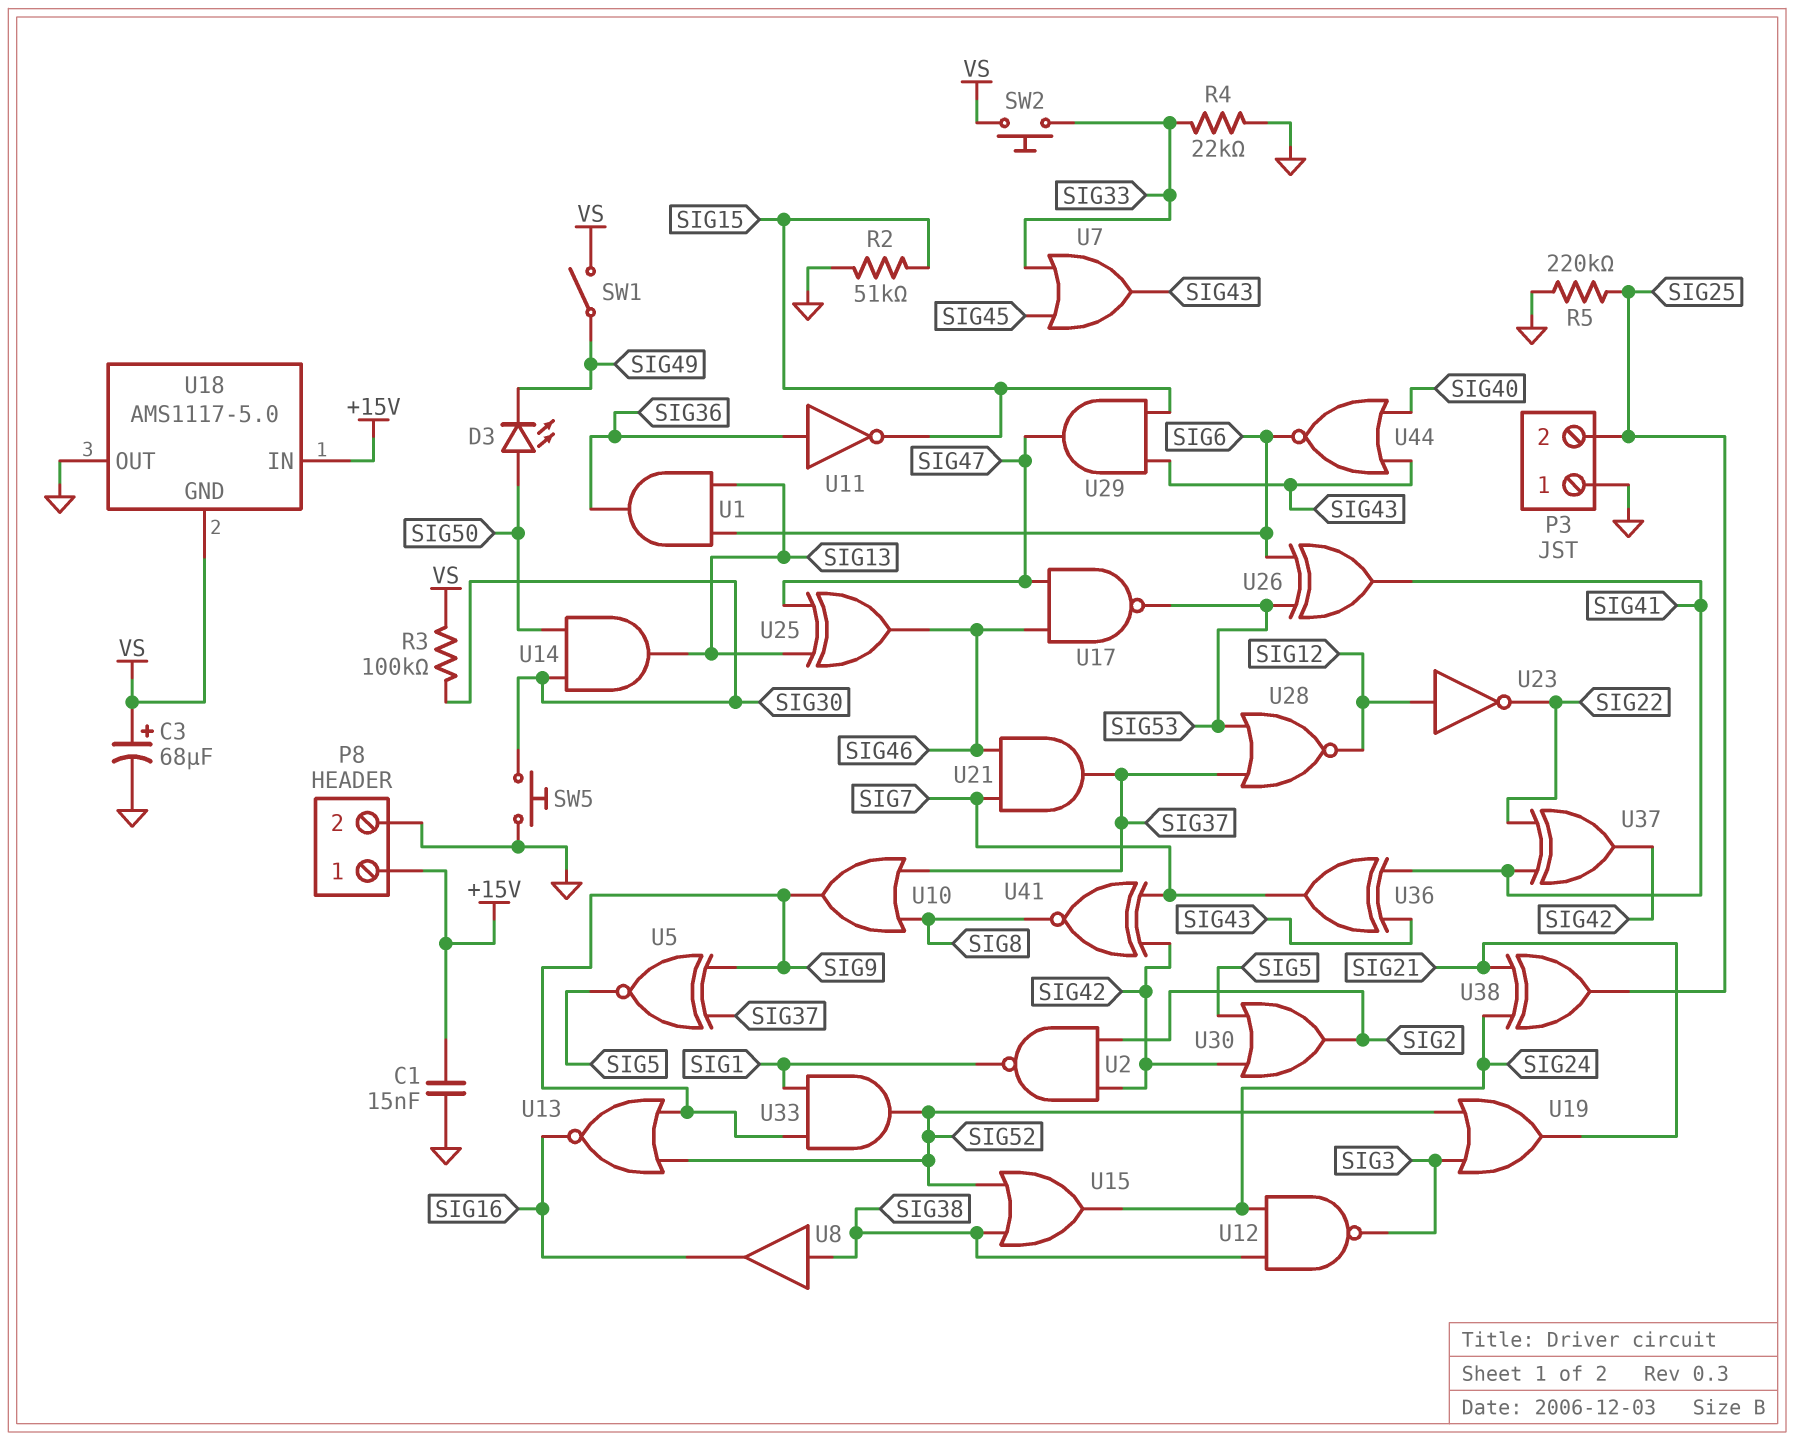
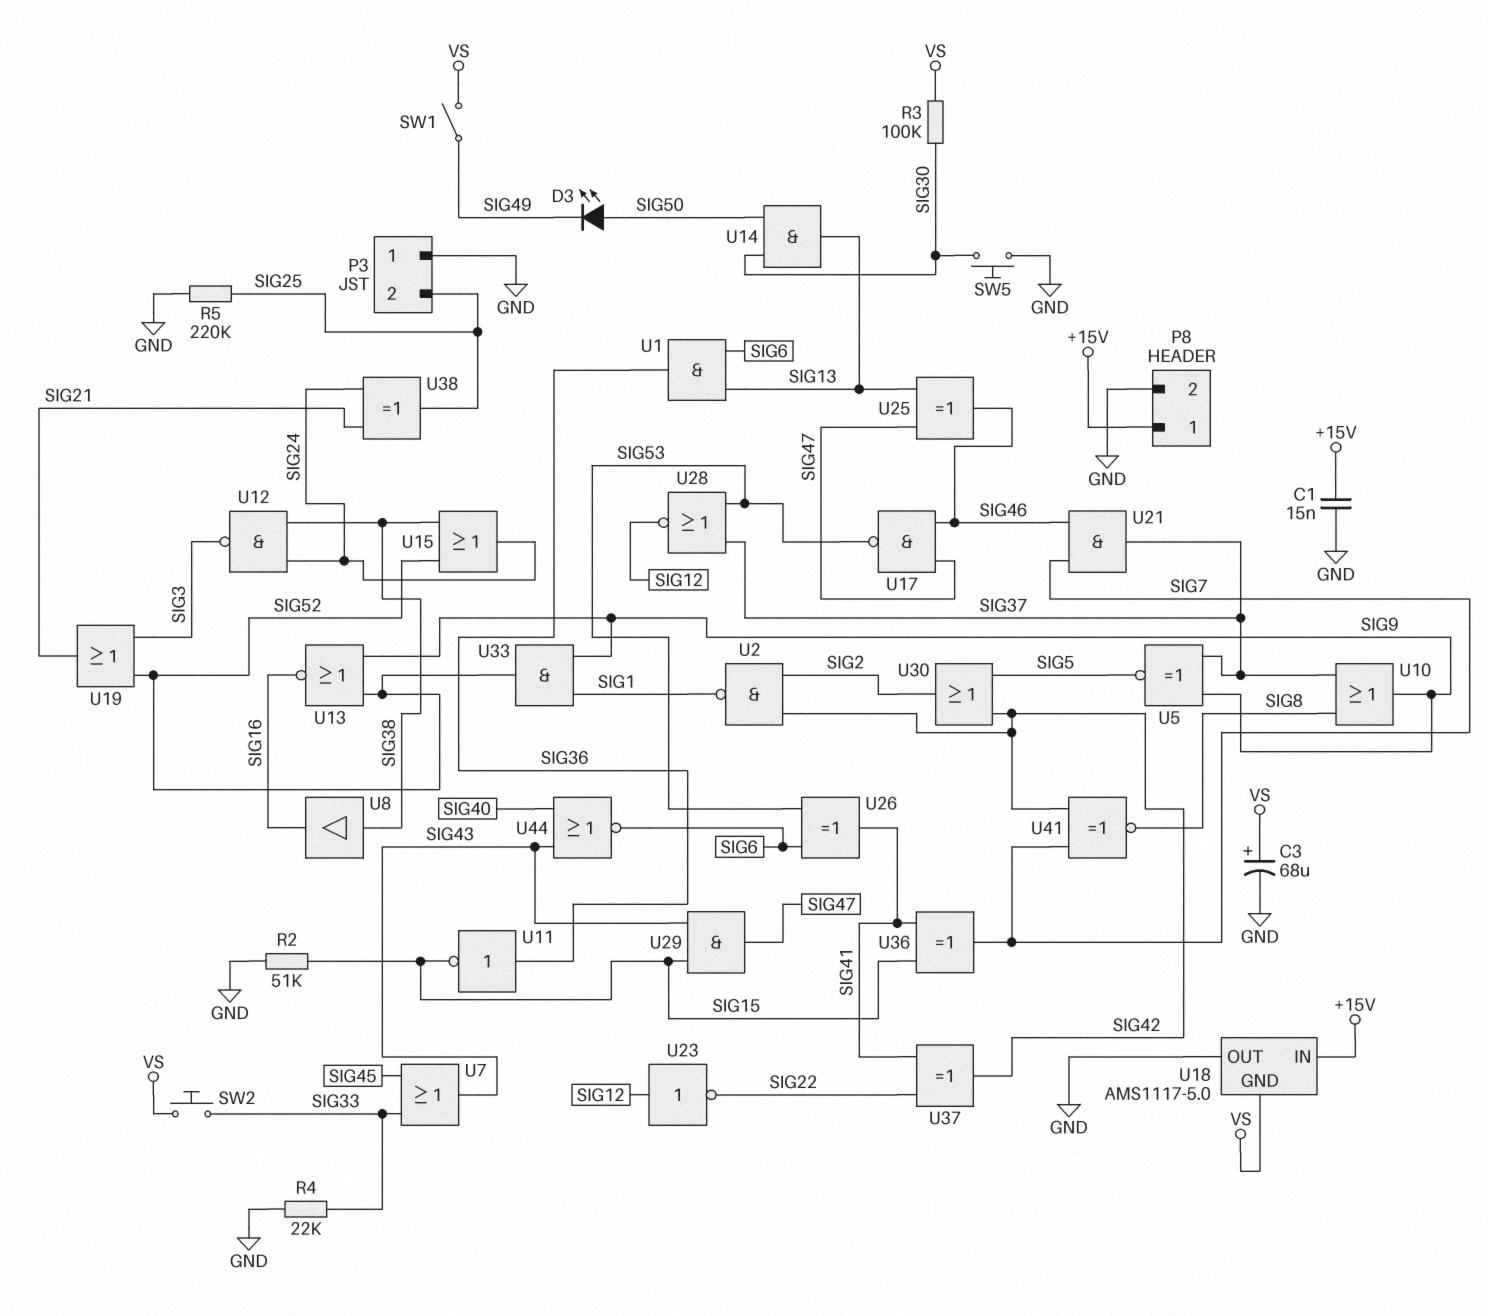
U36: XOR (in SIG41, in SIG43, out SIG7) -> XOR (in SIG15, in SIG41, out SIG7)

